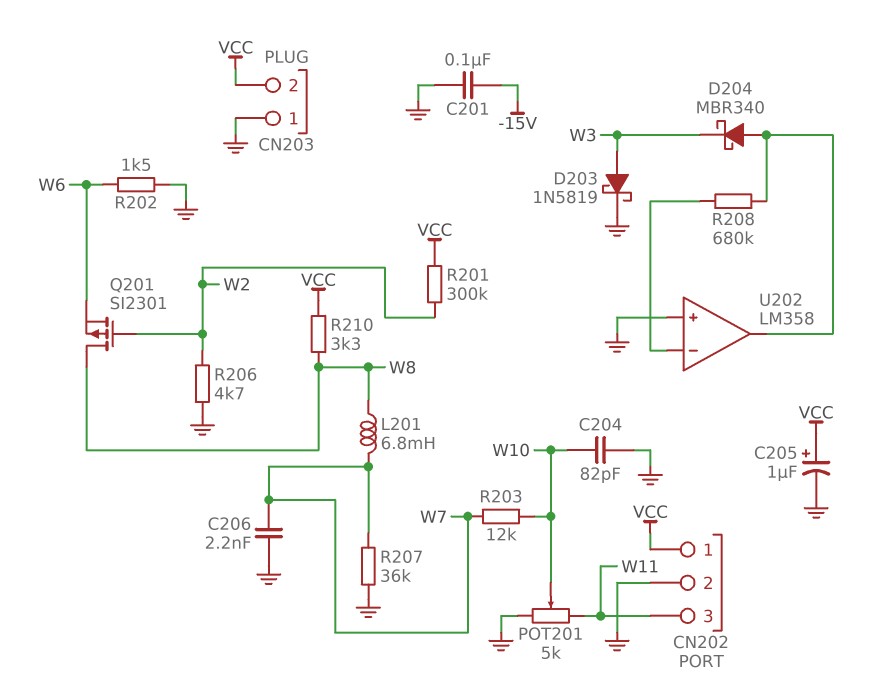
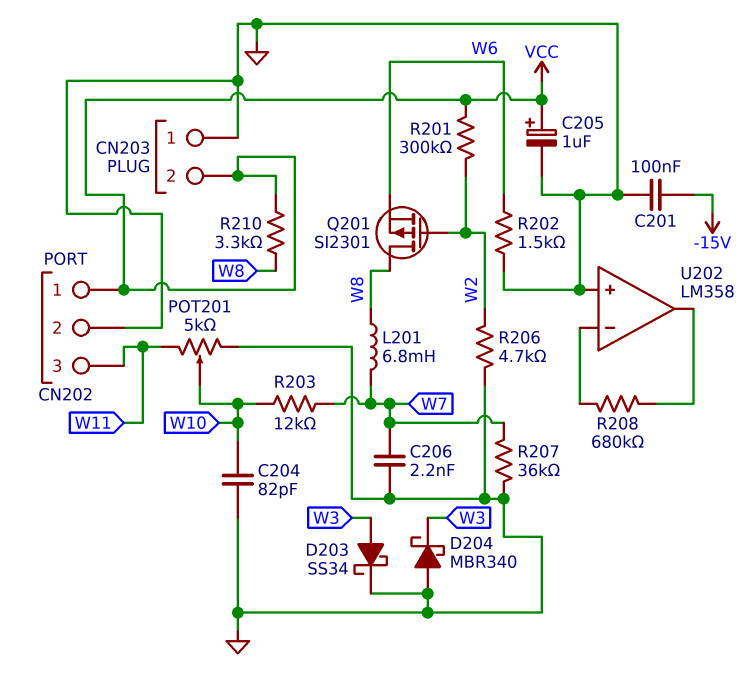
D203: schottky 1N5819 (A W3, K GND) -> schottky SS34 (A W3, K GND)
D204: schottky MBR340 (A U202/out, K W3) -> schottky MBR340 (A GND, K W3)

